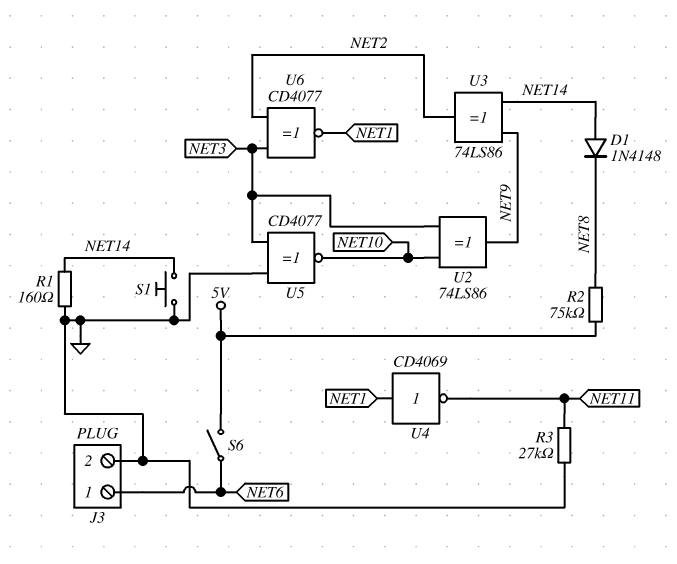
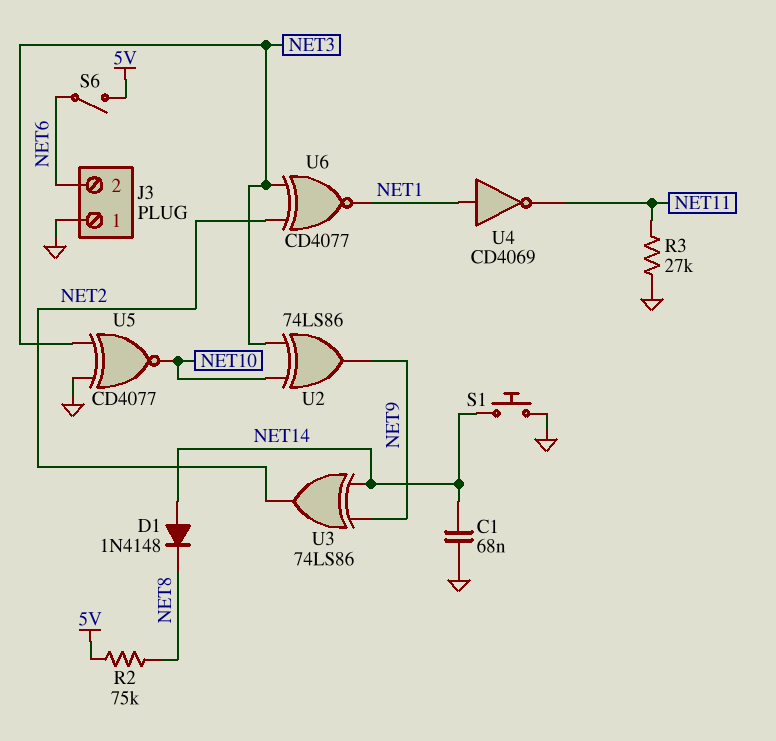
C1: none -> 68nF (GND, NET14)
J3 pin 1: NET6 -> GND
J3 pin 2: GND -> NET6
R1: 160 (GND, NET14) -> none

